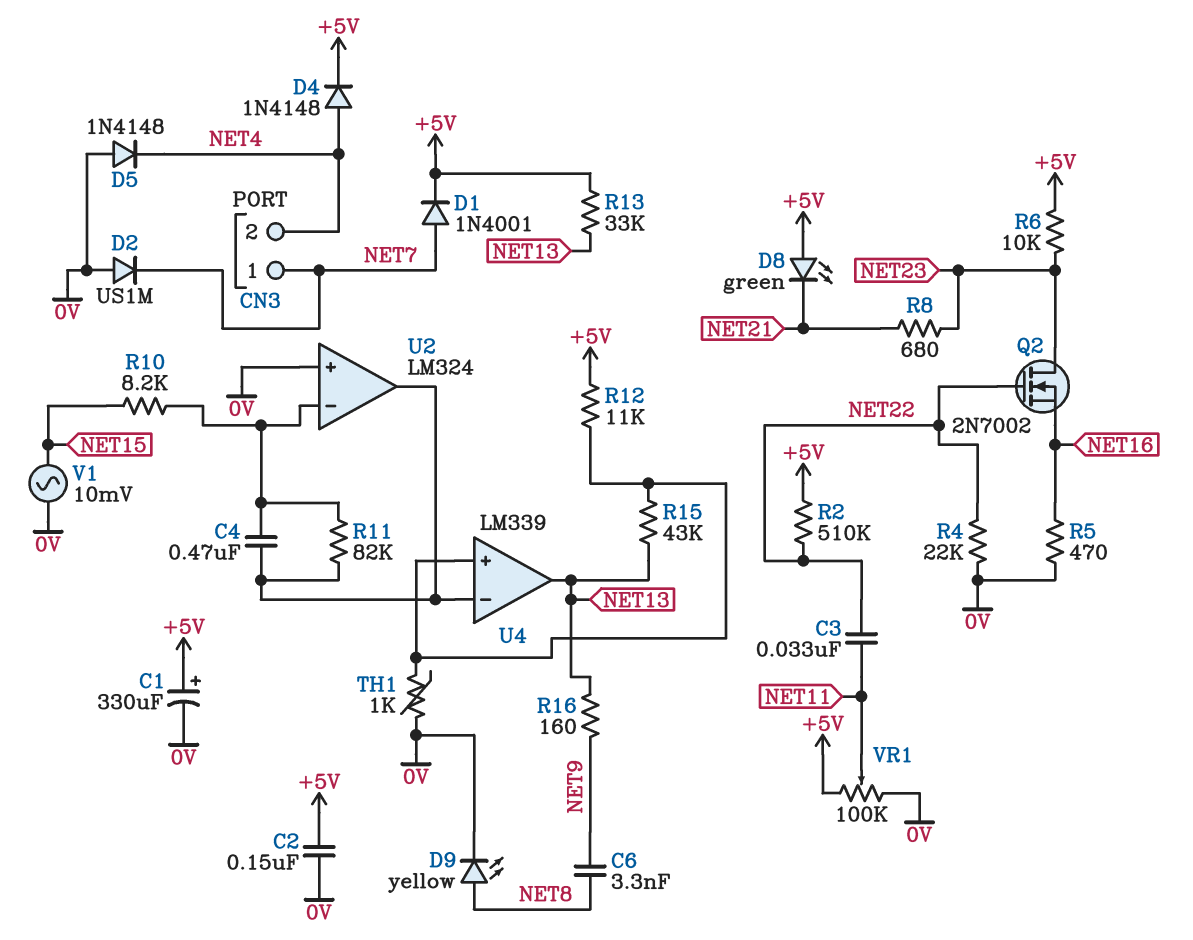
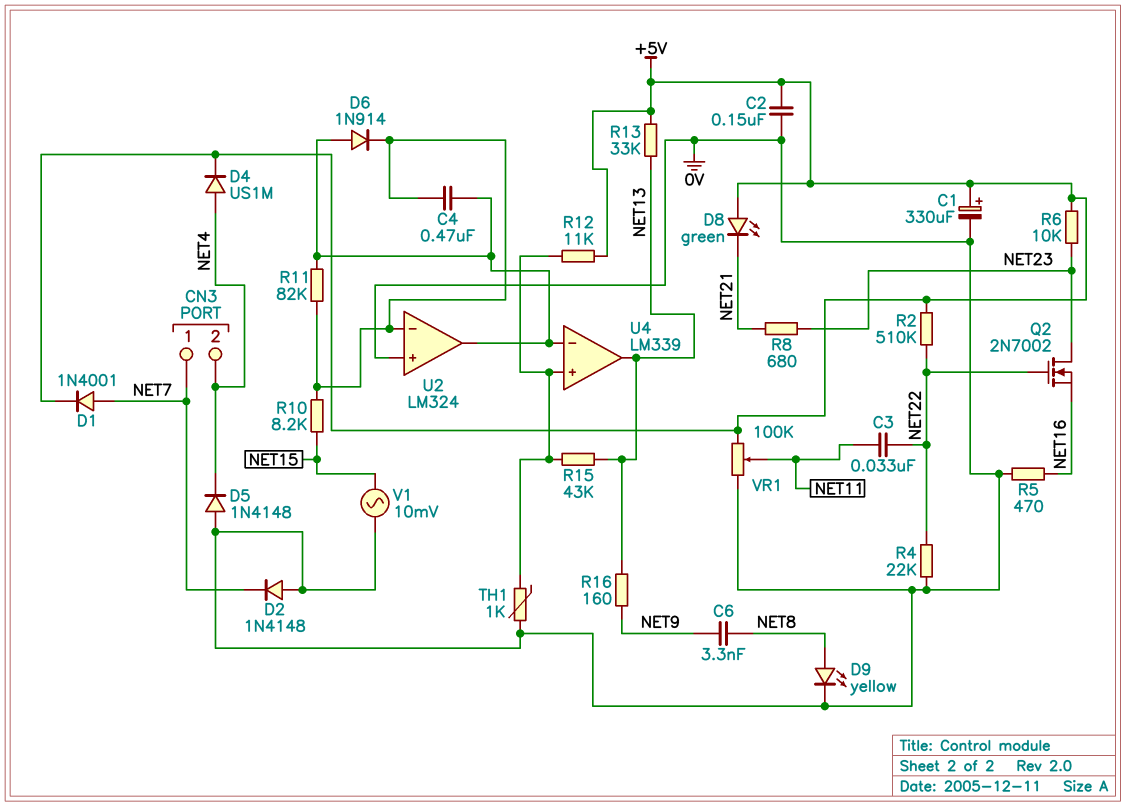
D2: diode US1M (A 0V, K NET7) -> diode 1N4148 (A 0V, K NET7)
D4: diode 1N4148 (A NET4, K +5V) -> diode US1M (A NET4, K +5V)
D6: none -> diode 1N914 (A U2/out, K U2/in-)

